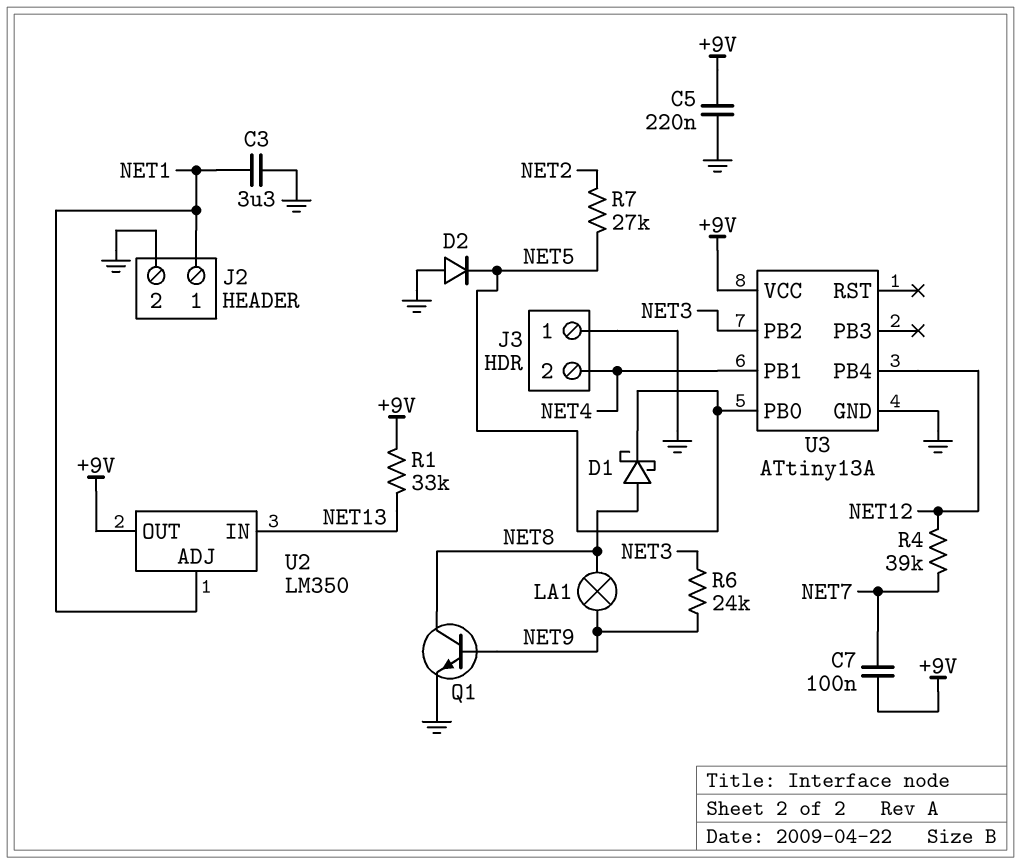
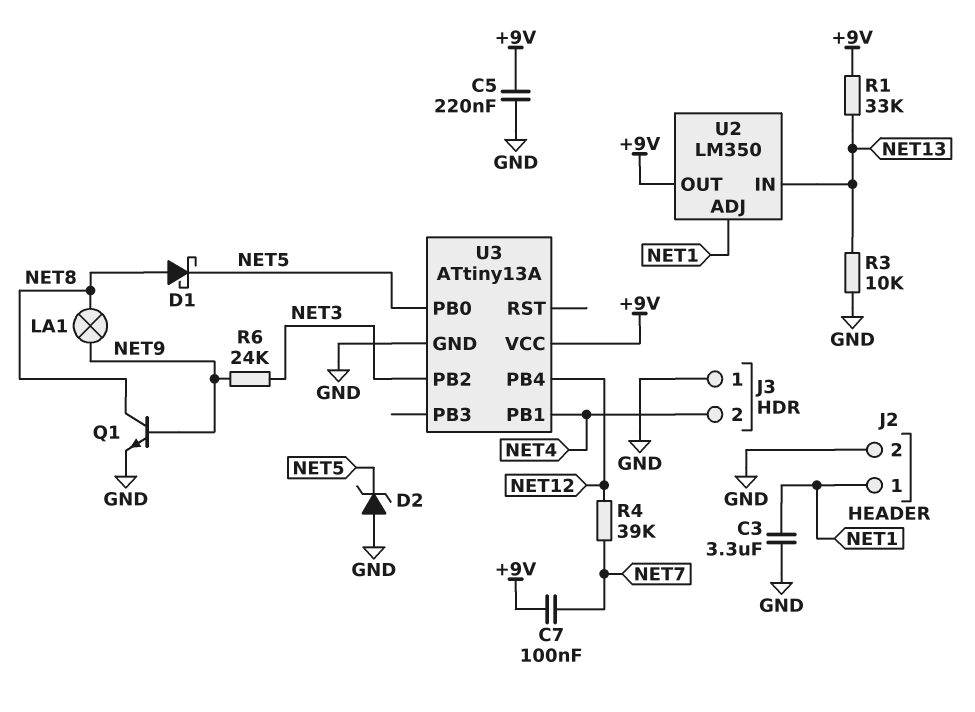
D2: diode (A GND, K NET5) -> zener (A GND, K NET5)
R3: none -> 10k (GND, NET13)
R7: 27k (NET2, NET5) -> none

